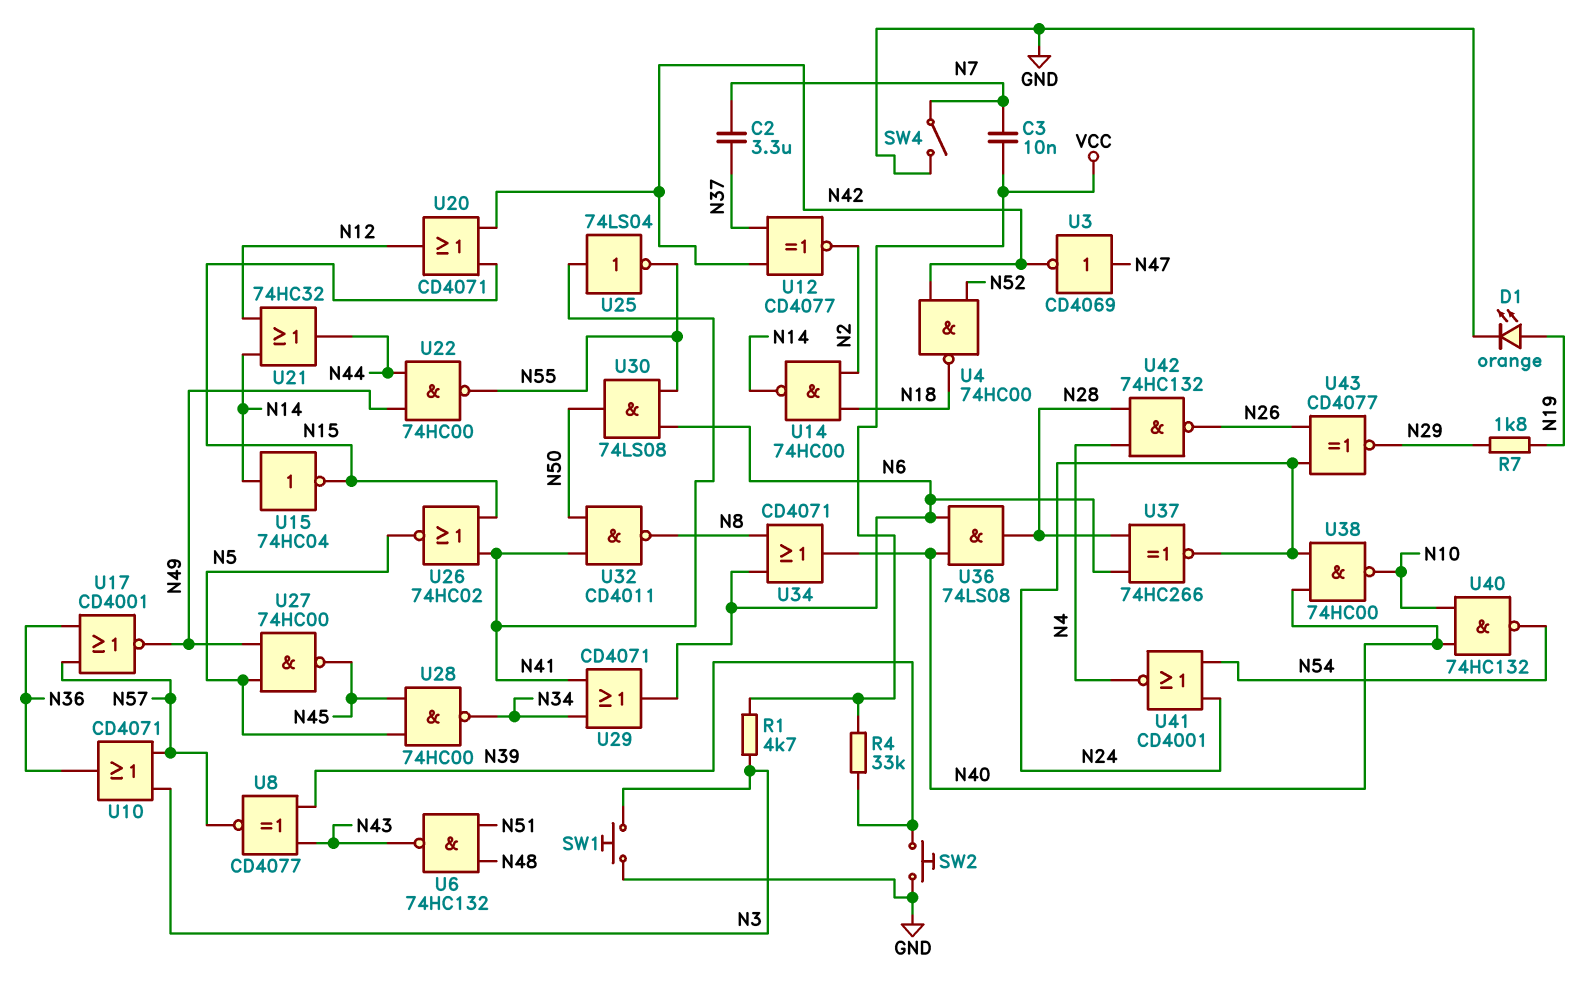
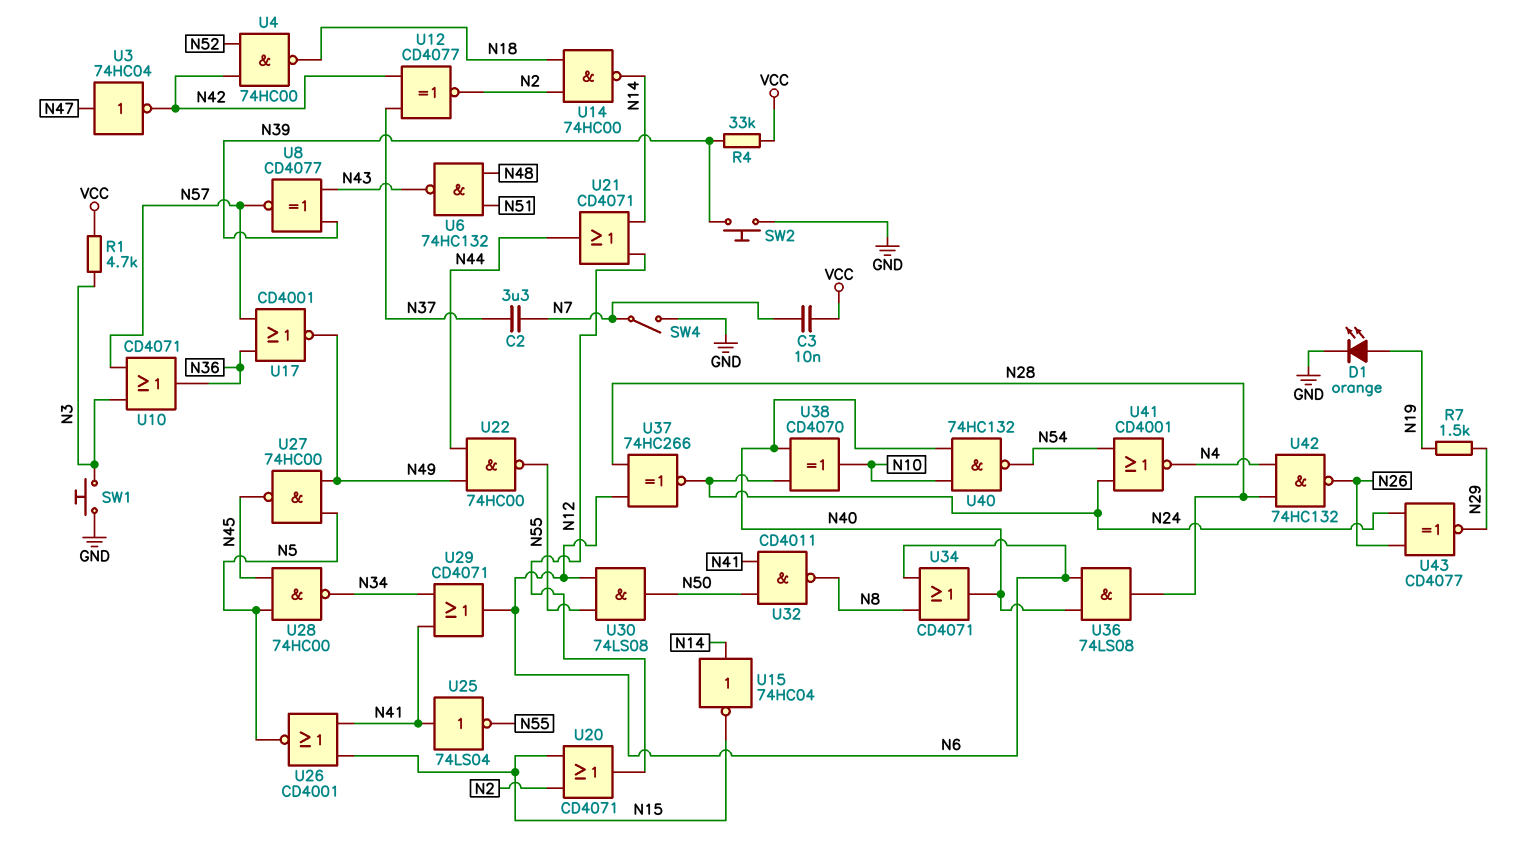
R7: 1.8k (N19, N29) -> 1.5k (N19, N29)
U3: NOT CD4069 (in N47, out N42) -> NOT 74HC04 (in N47, out N42)
U20: OR CD4071 (in N15, in N42, out N12) -> OR CD4071 (in N2, in N15, out N12)
U21: OR 74HC32 (in N12, in N14, out N44) -> OR CD4071 (in N12, in N14, out N44)
U26: NOR 74HC02 (in N15, in N41, out N5) -> NOR CD4001 (in N15, in N41, out N5)
U38: NAND 74HC00 (in N24, in N40, out N10) -> XOR CD4070 (in N24, in N40, out N10)

